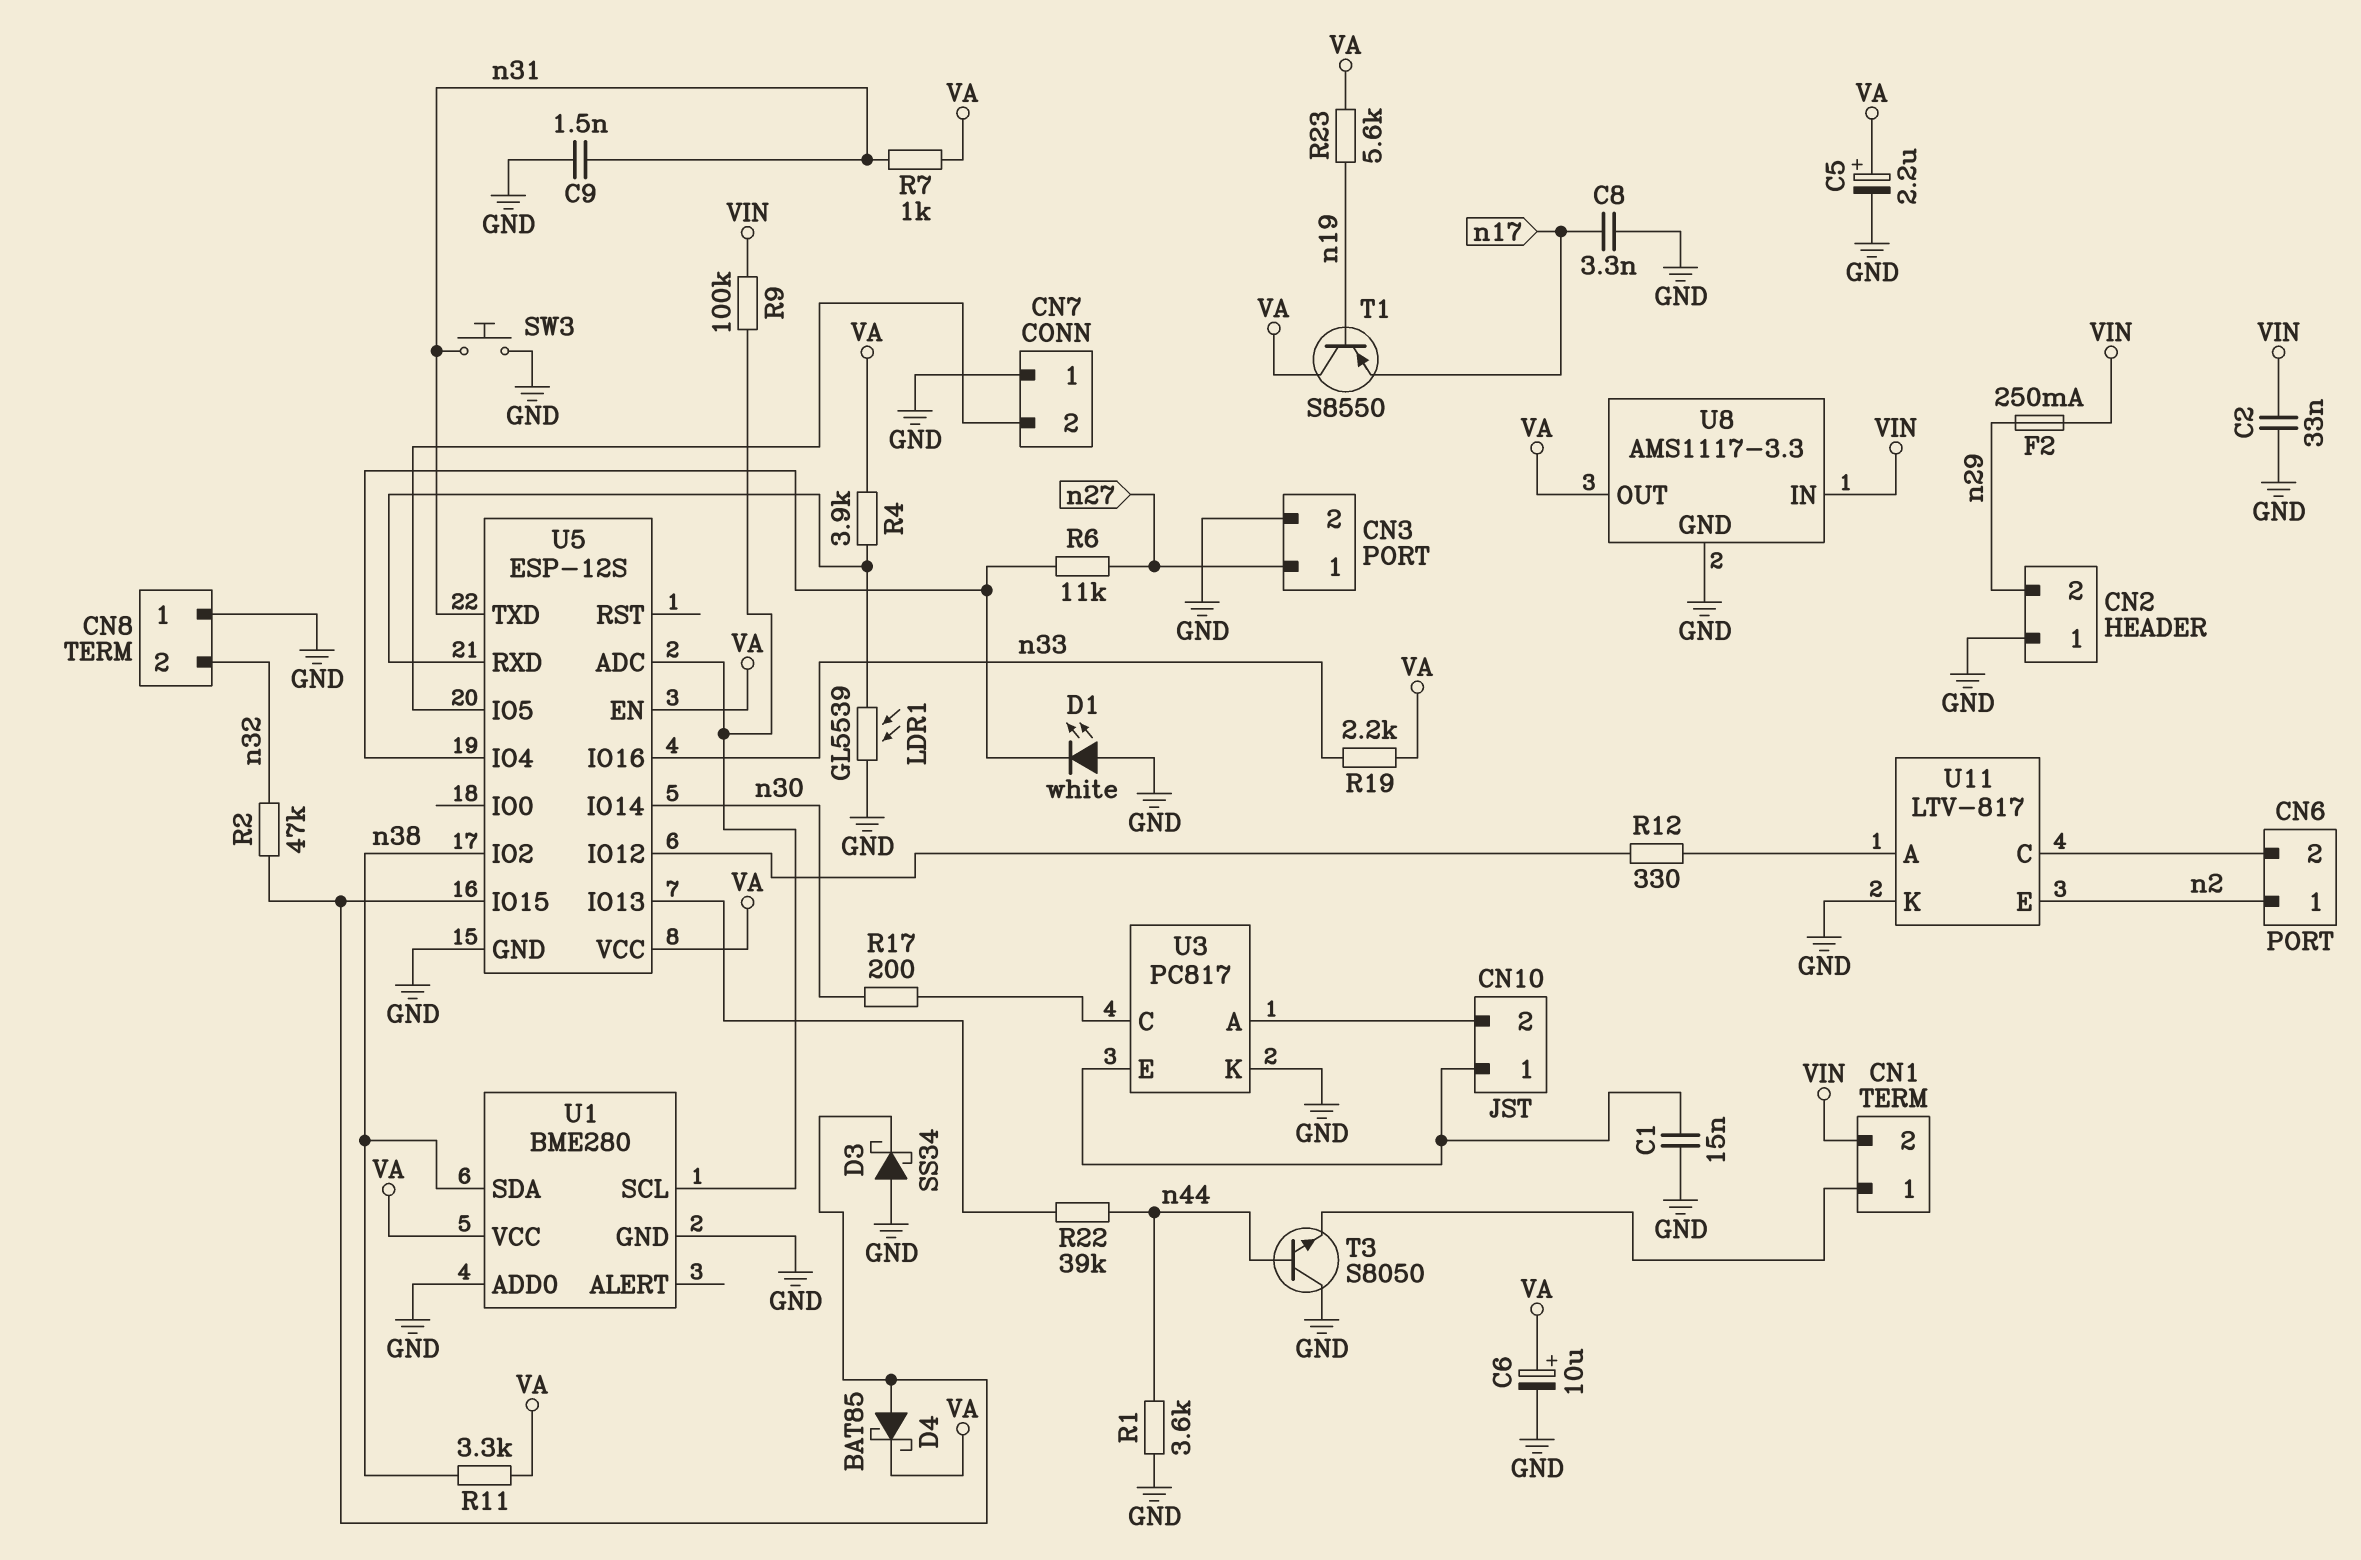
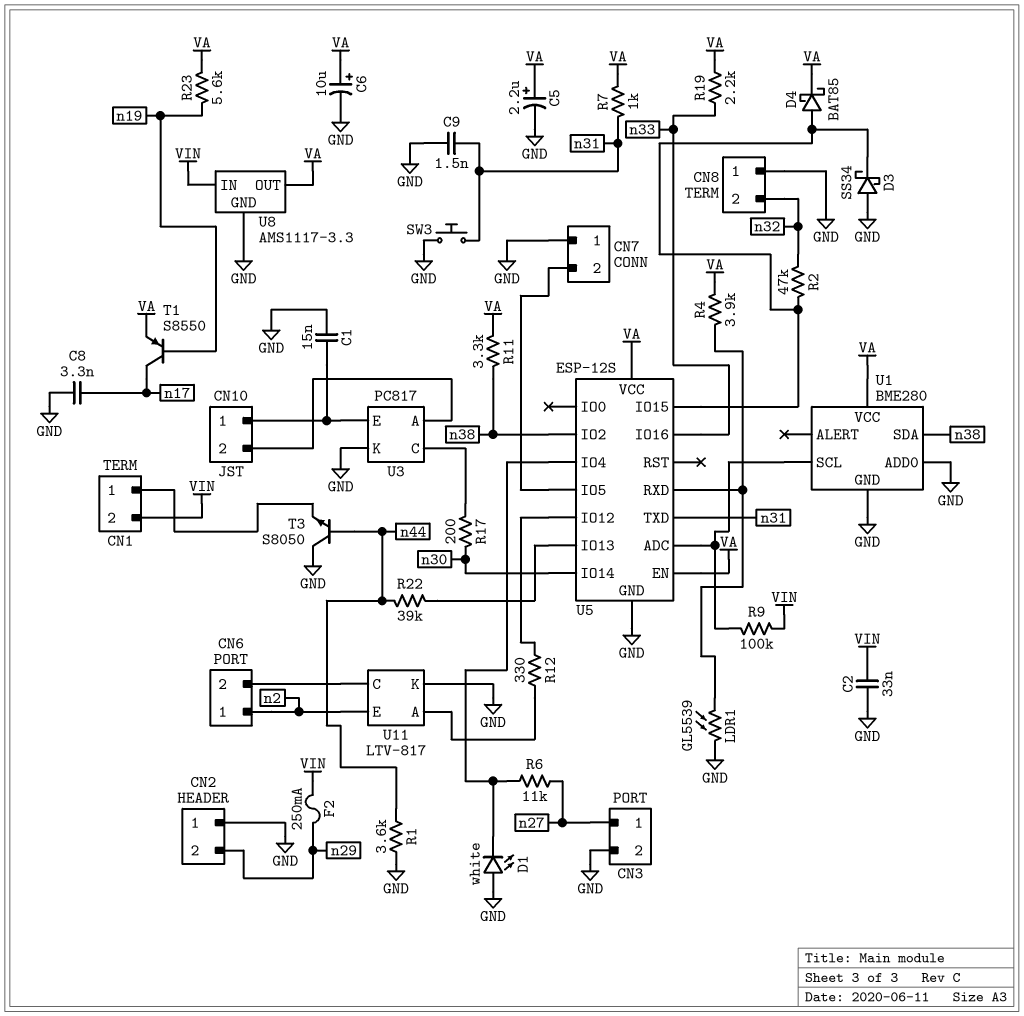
T1: PNP S8550 (B n19, C VA, E n17) -> PNP S8550 (B n19, C n17, E VA)

